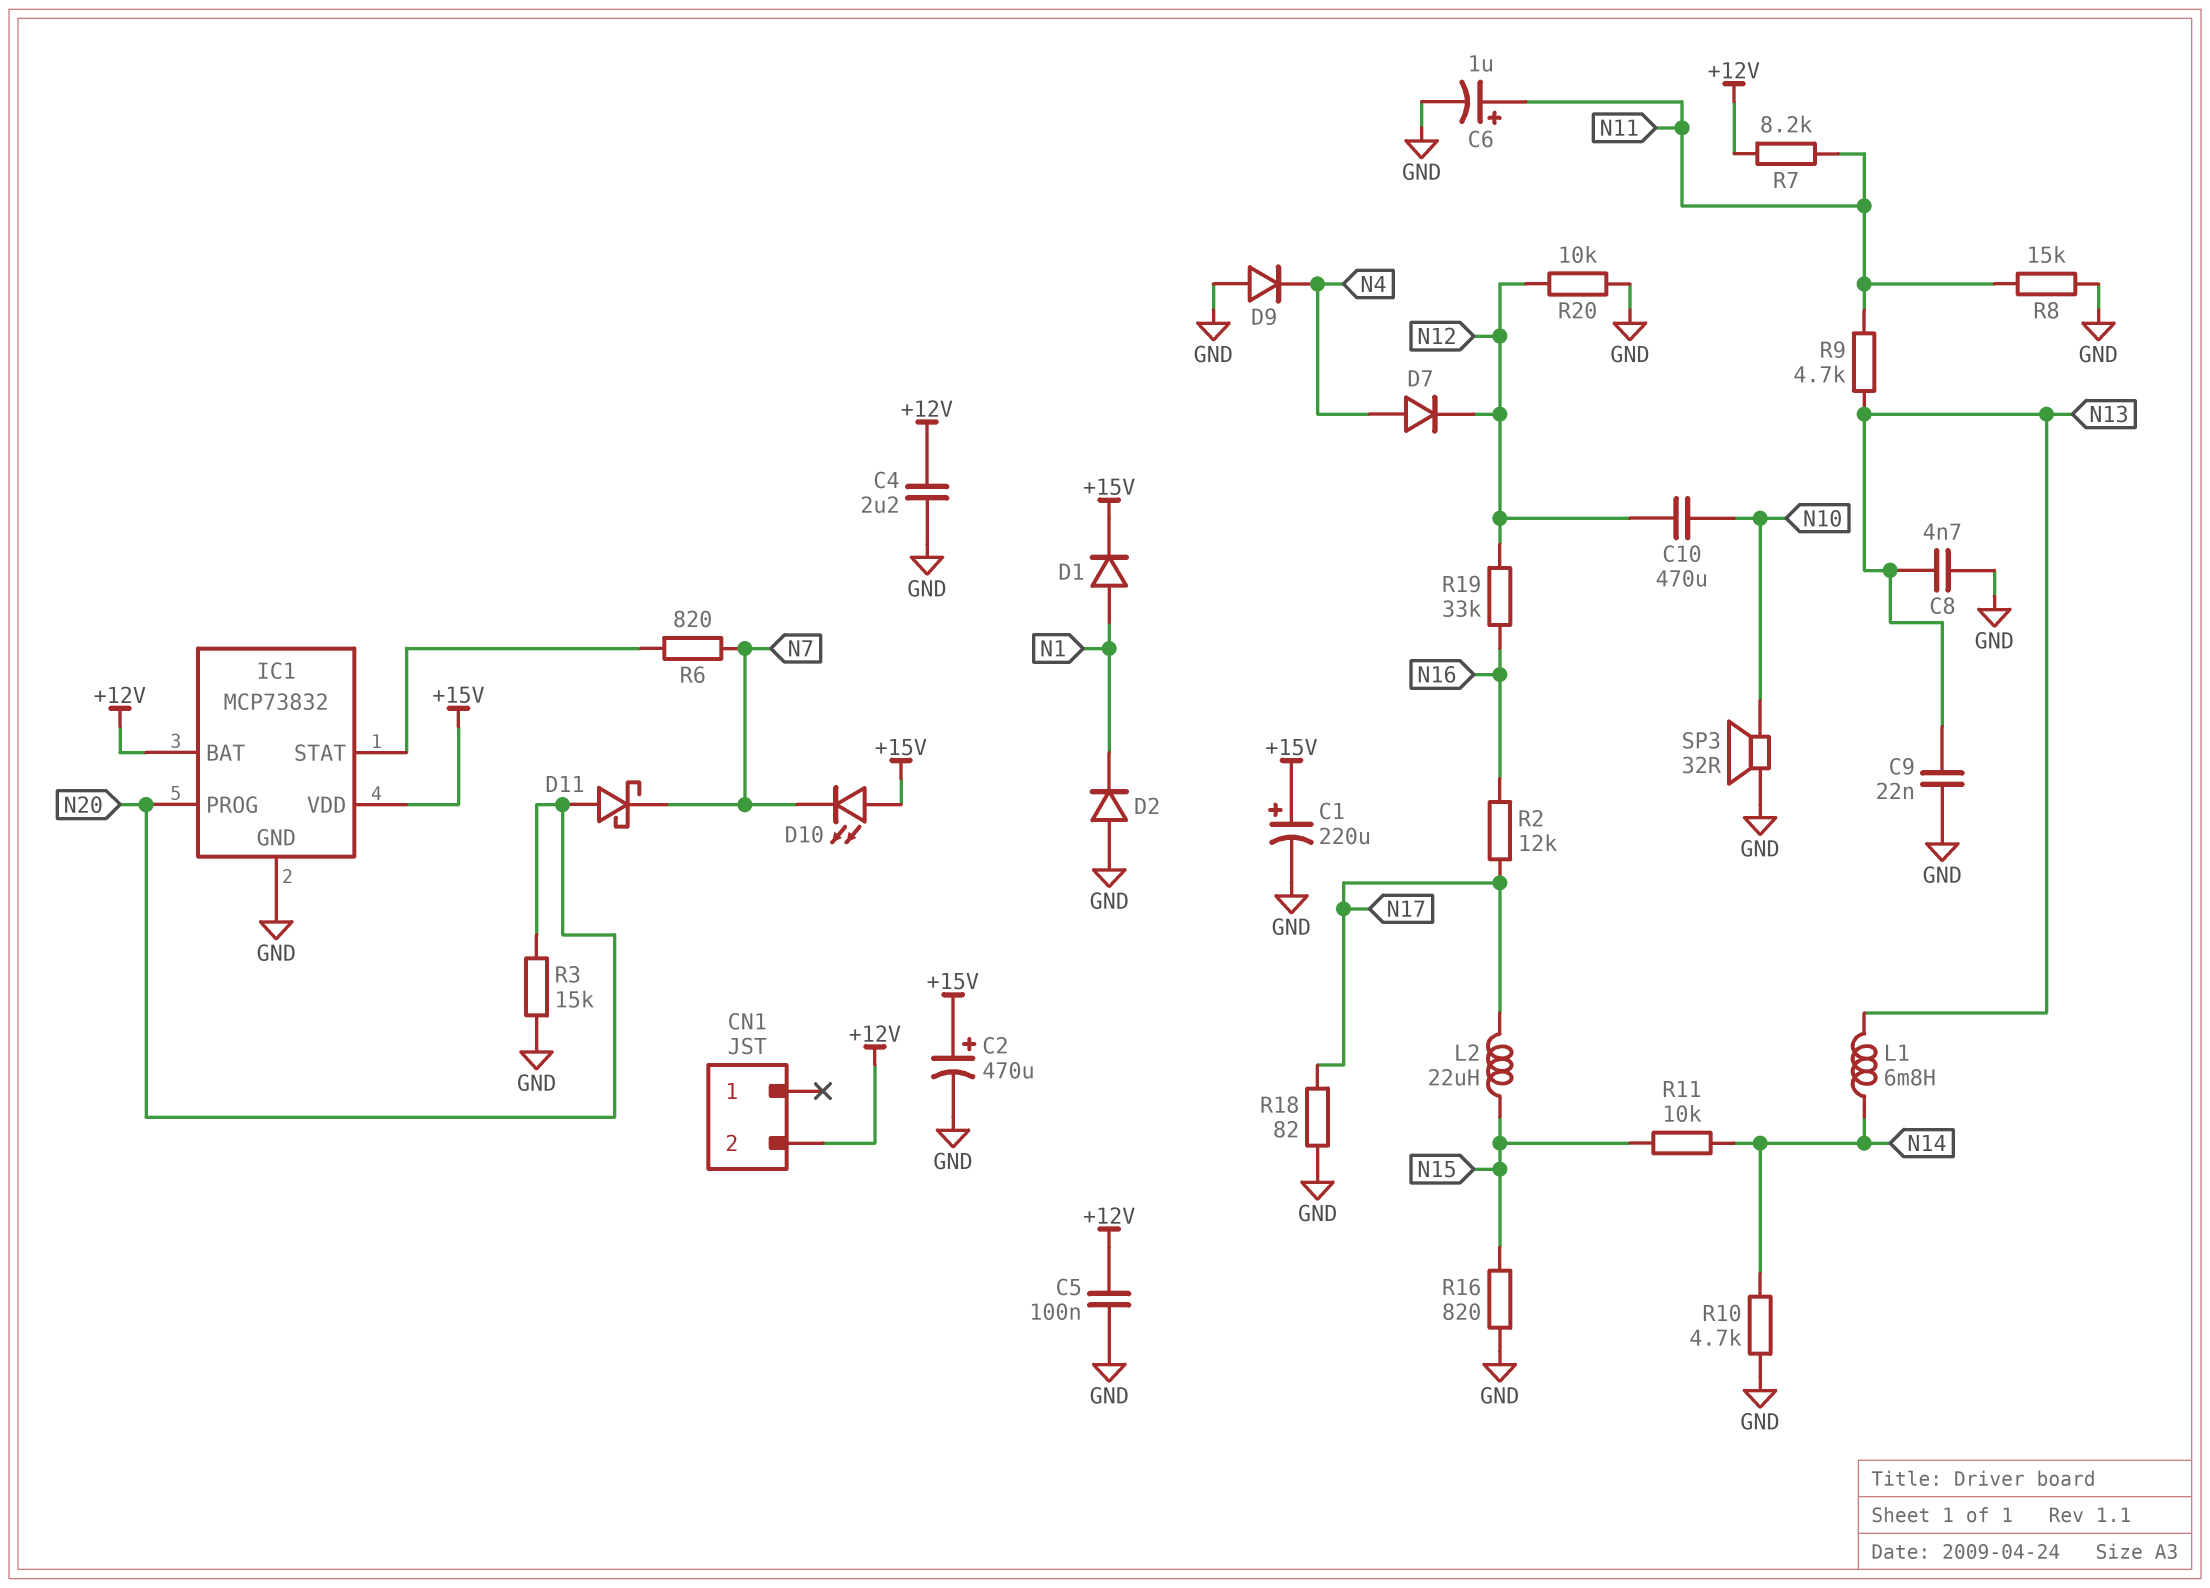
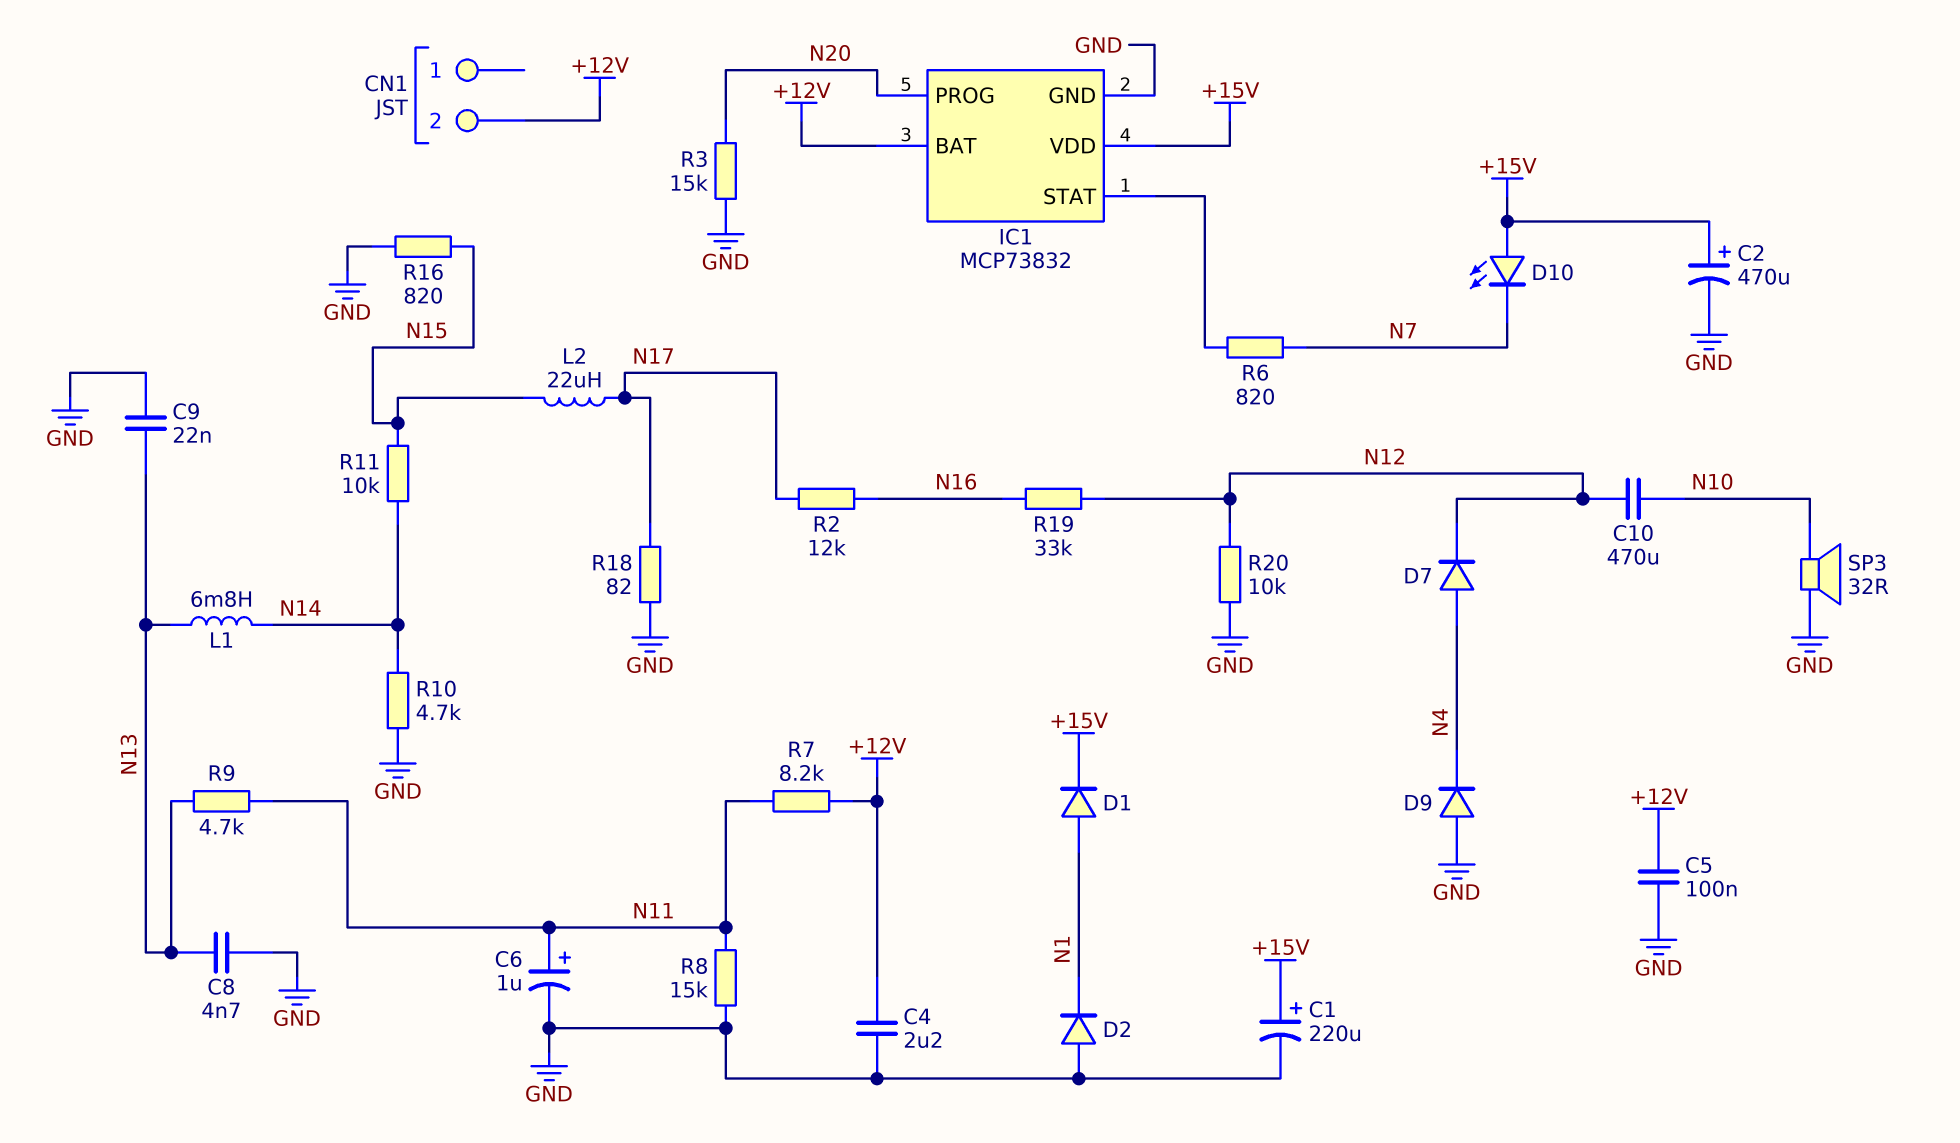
D11: schottky (A N20, K N7) -> none

